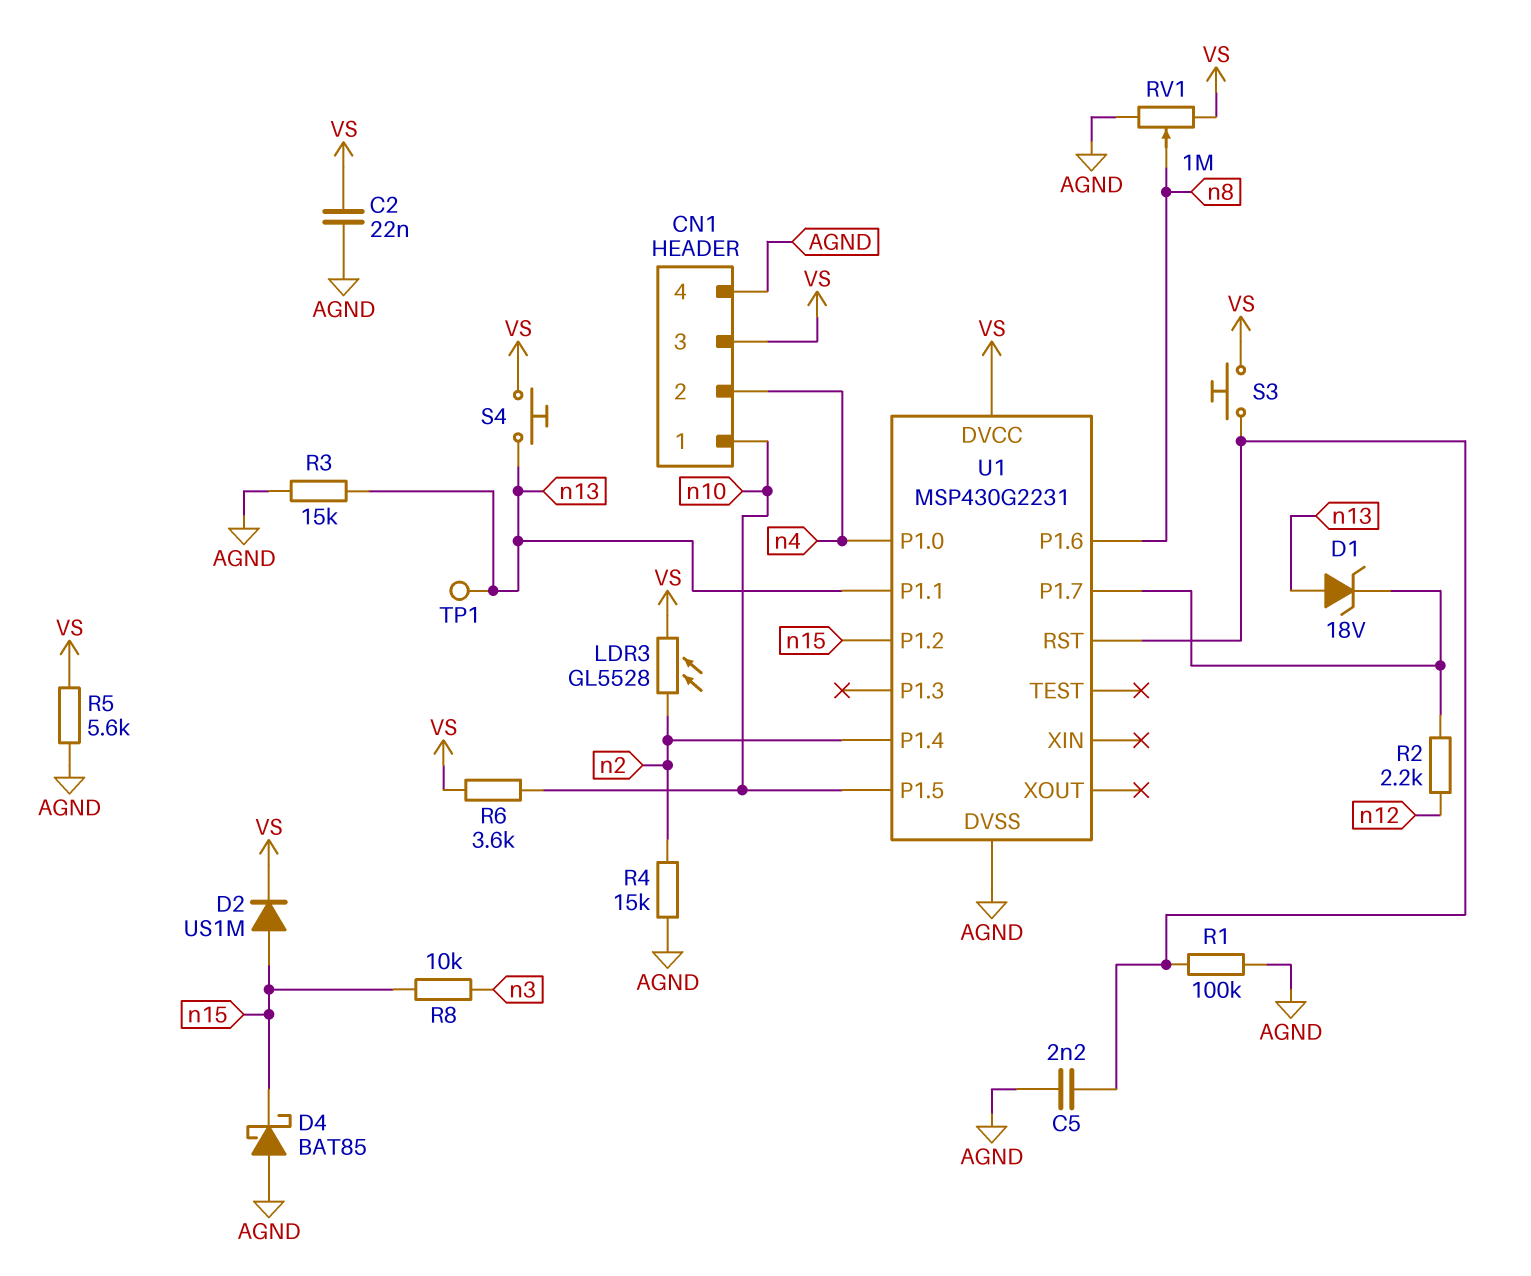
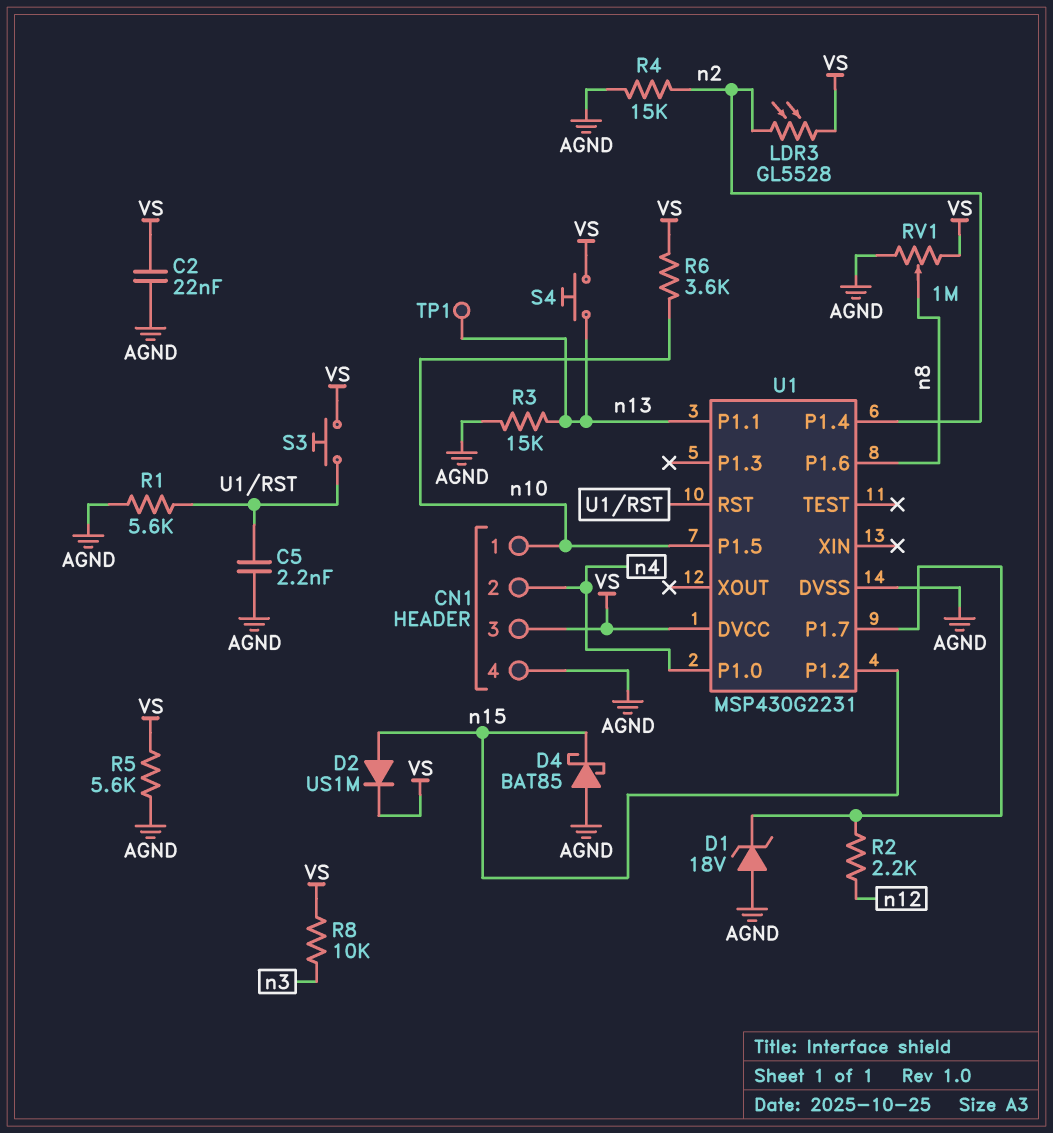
D1: zener 18V (A n13, K U1/P1.7) -> zener 18V (A AGND, K U1/P1.7)
R1: 100k (AGND, U1/RST) -> 5.6k (AGND, U1/RST)
R8: 10k (n3, n15) -> 10k (VS, n3)

